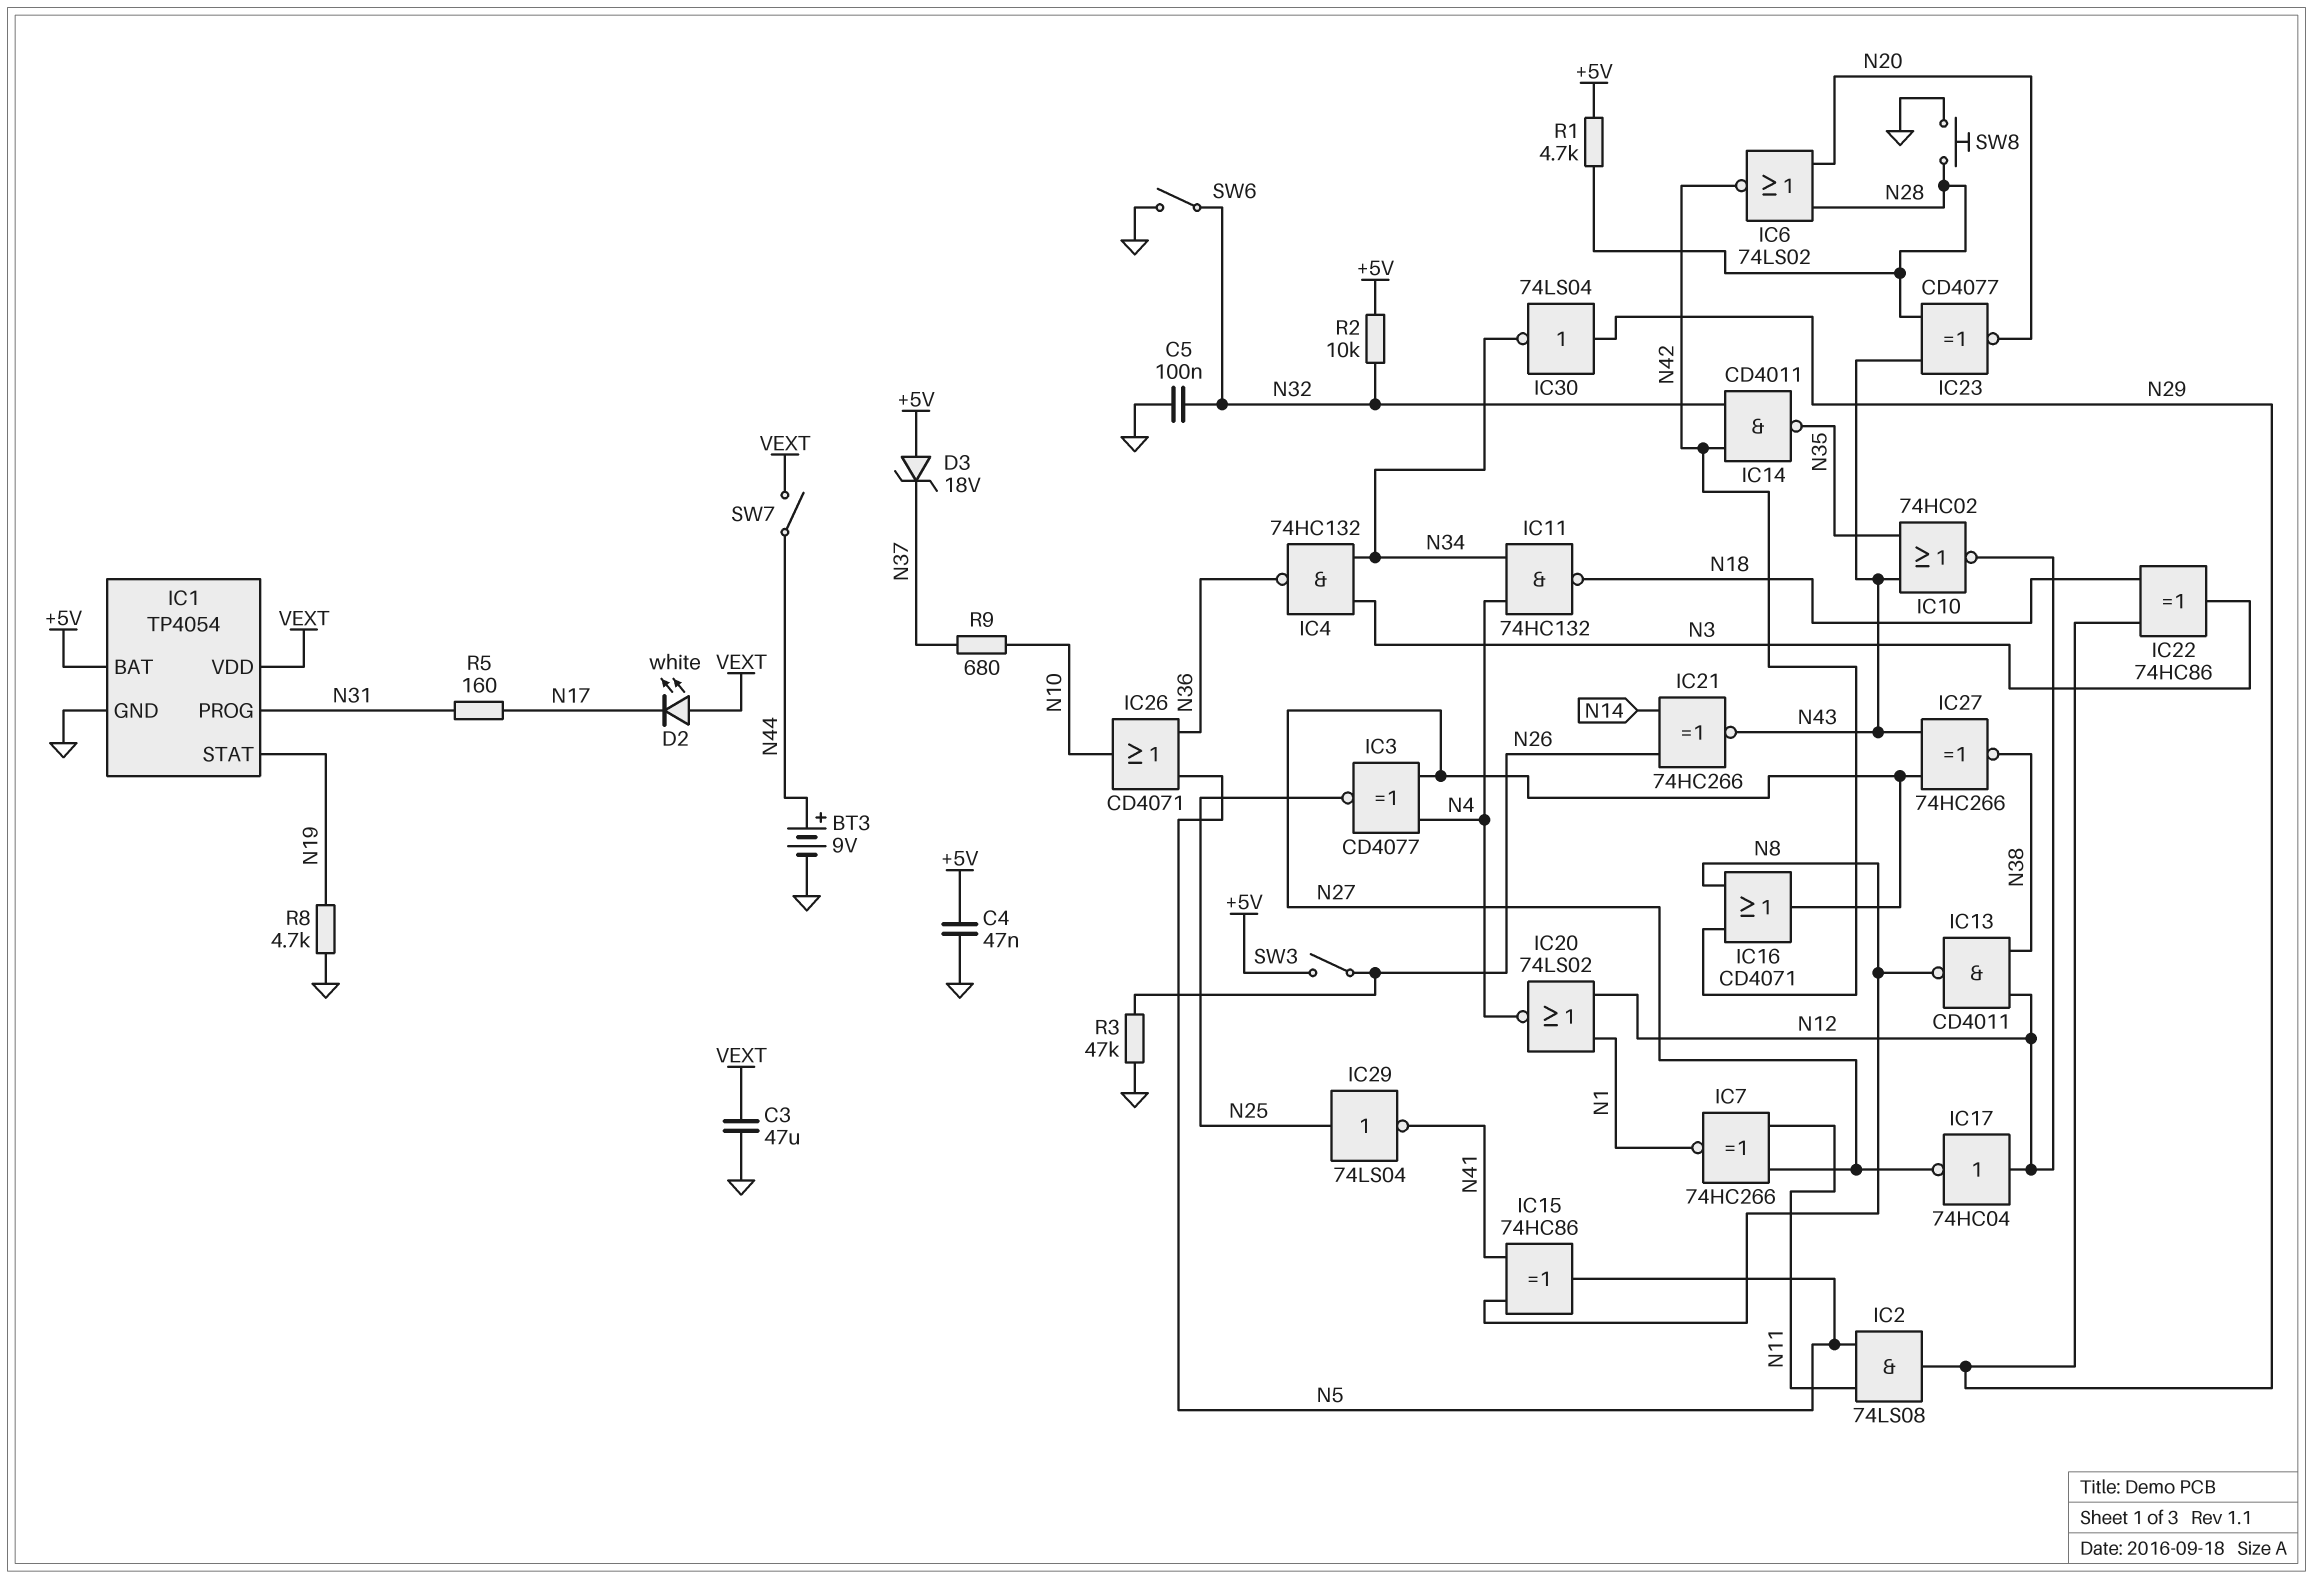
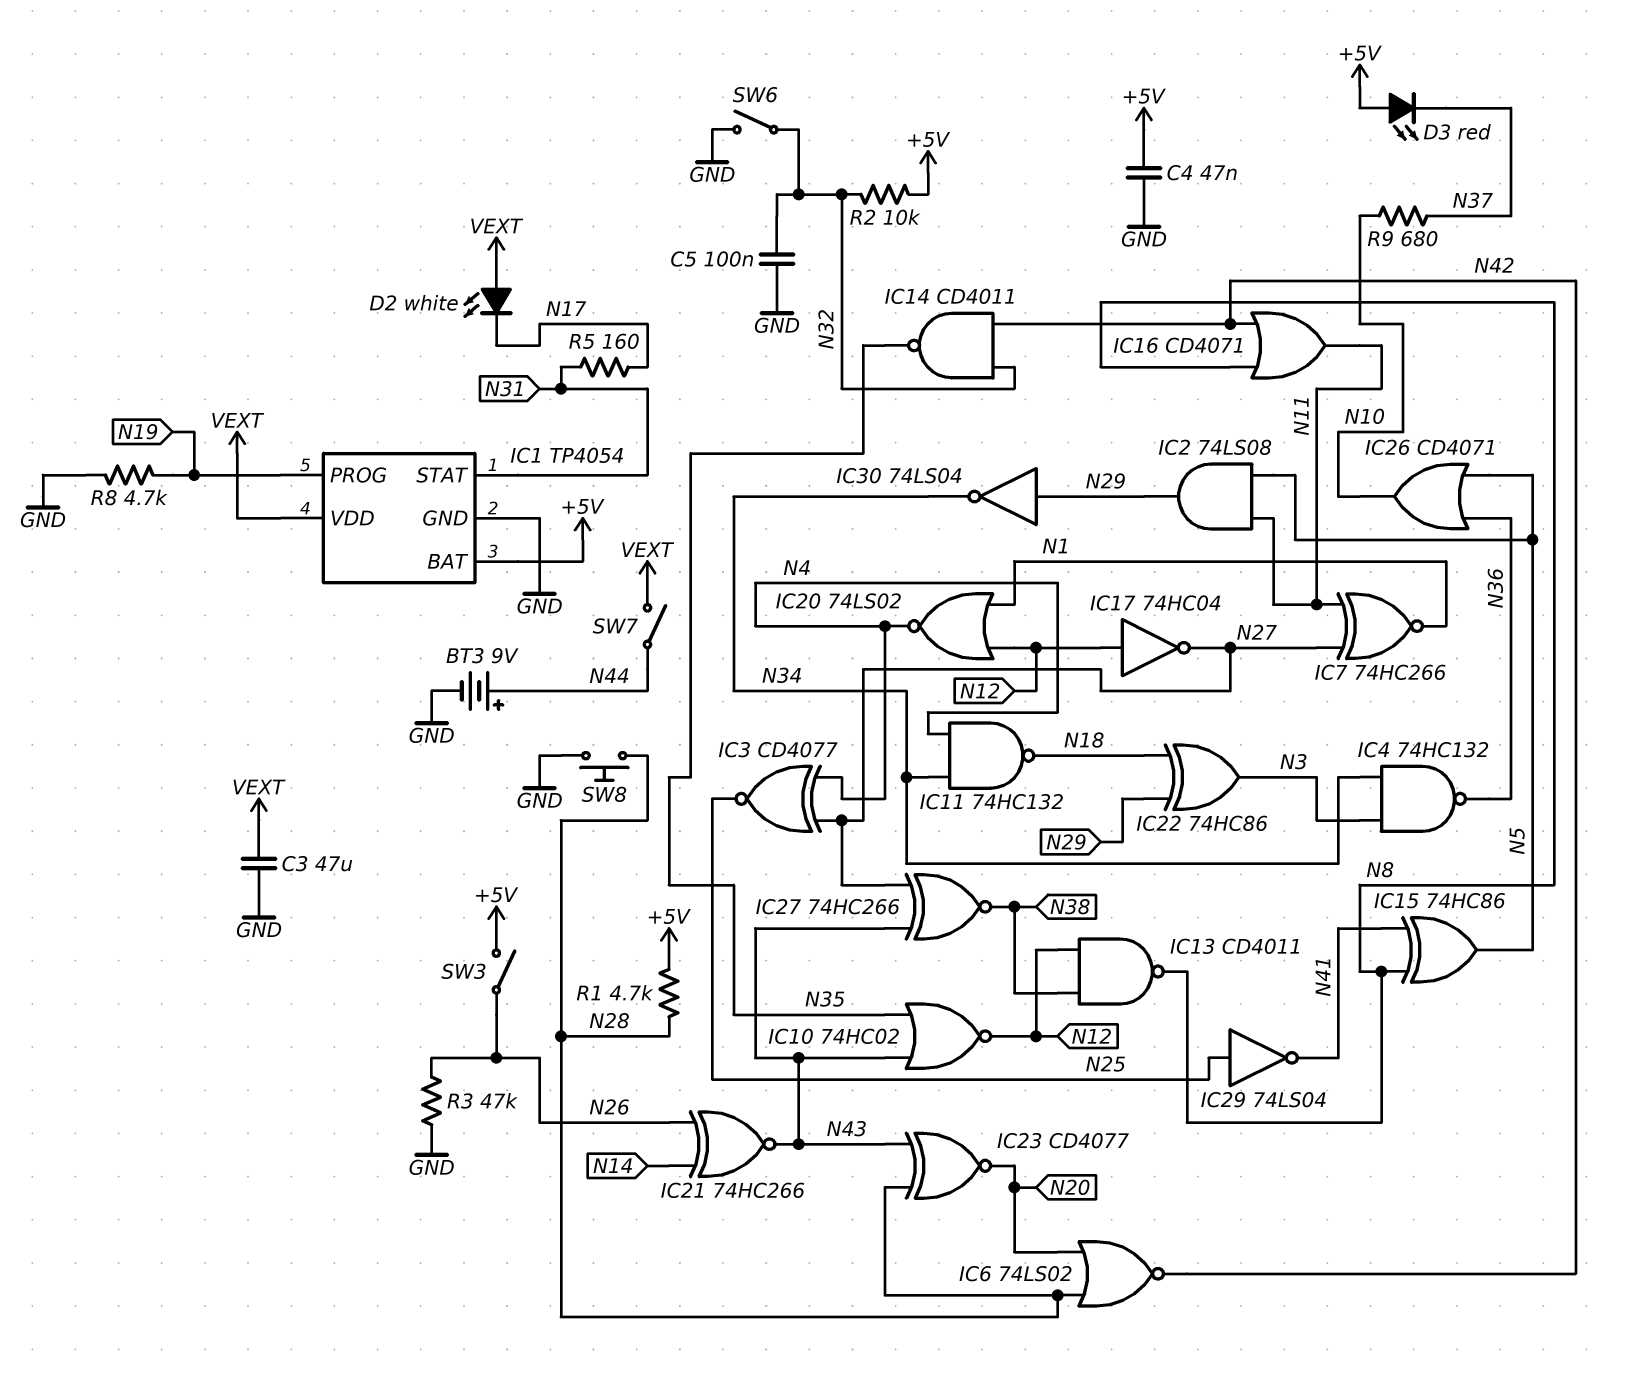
D3: zener 18V (A +5V, K N37) -> LED red (A +5V, K N37)
IC1 pin PROG: N31 -> N19
IC1 pin STAT: N19 -> N31
IC16: OR CD4071 (in N8, in N42, out N27) -> OR CD4071 (in N8, in N42, out N11)

